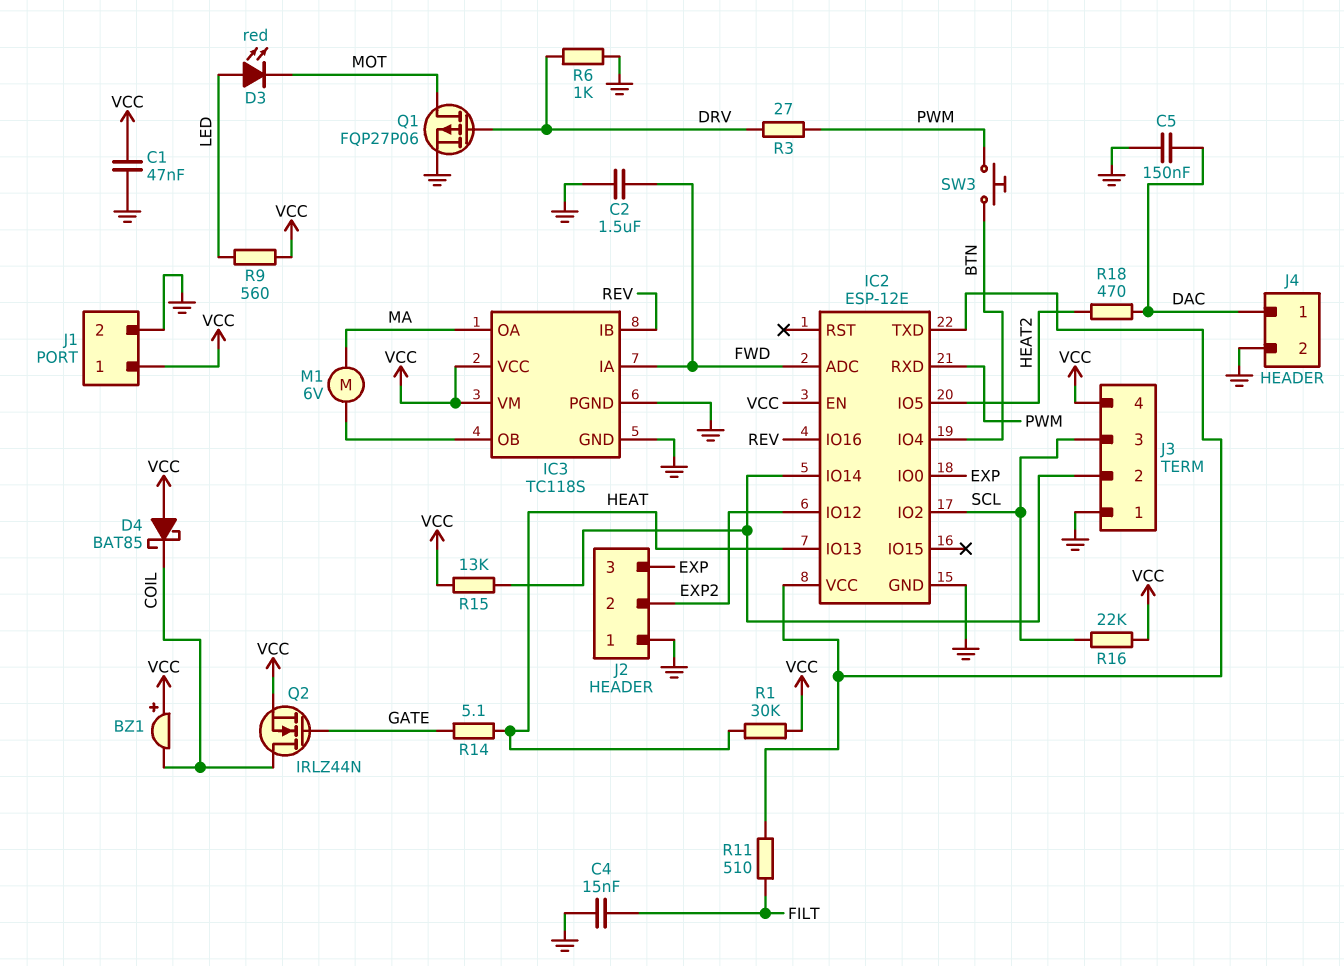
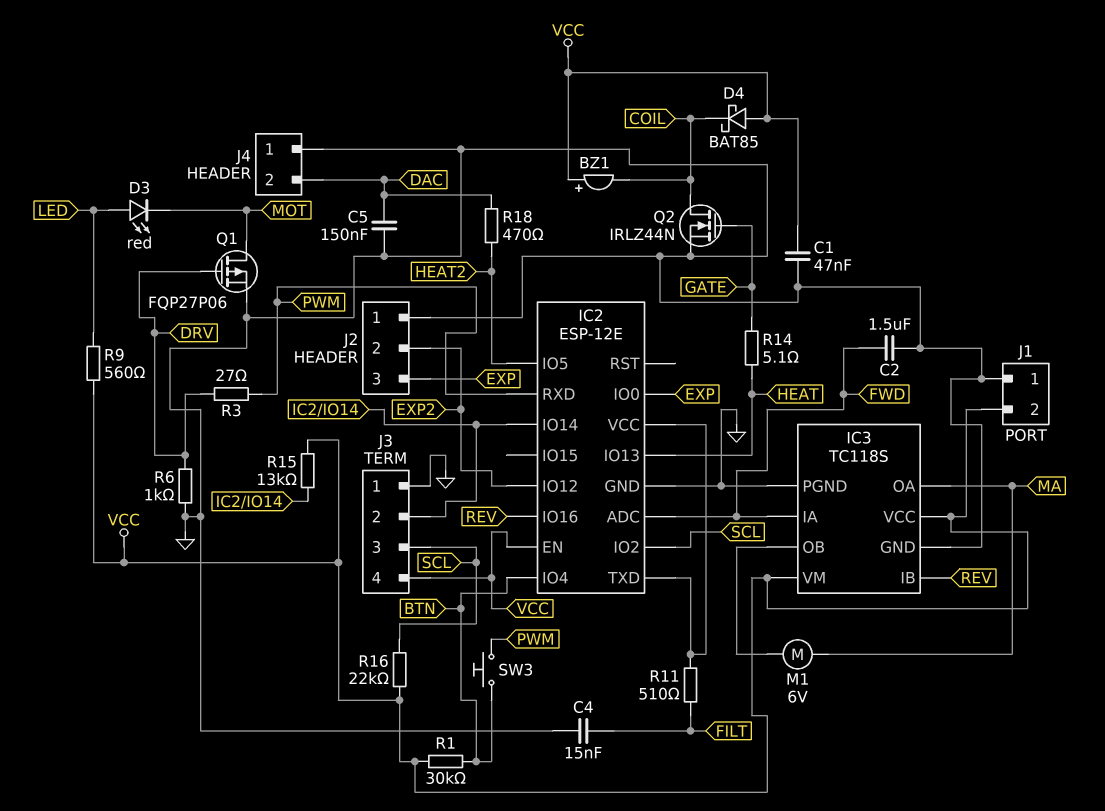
J1 pin 1: VCC -> GND
J1 pin 2: GND -> VCC
J4 pin 1: DAC -> GND
J4 pin 2: GND -> DAC
Q2: NMOS IRLZ44N (G GATE, D COIL, S VCC) -> NMOS IRLZ44N (G GATE, D COIL, S GND)
R1: 30k (HEAT, VCC) -> 30k (BTN, VCC)

